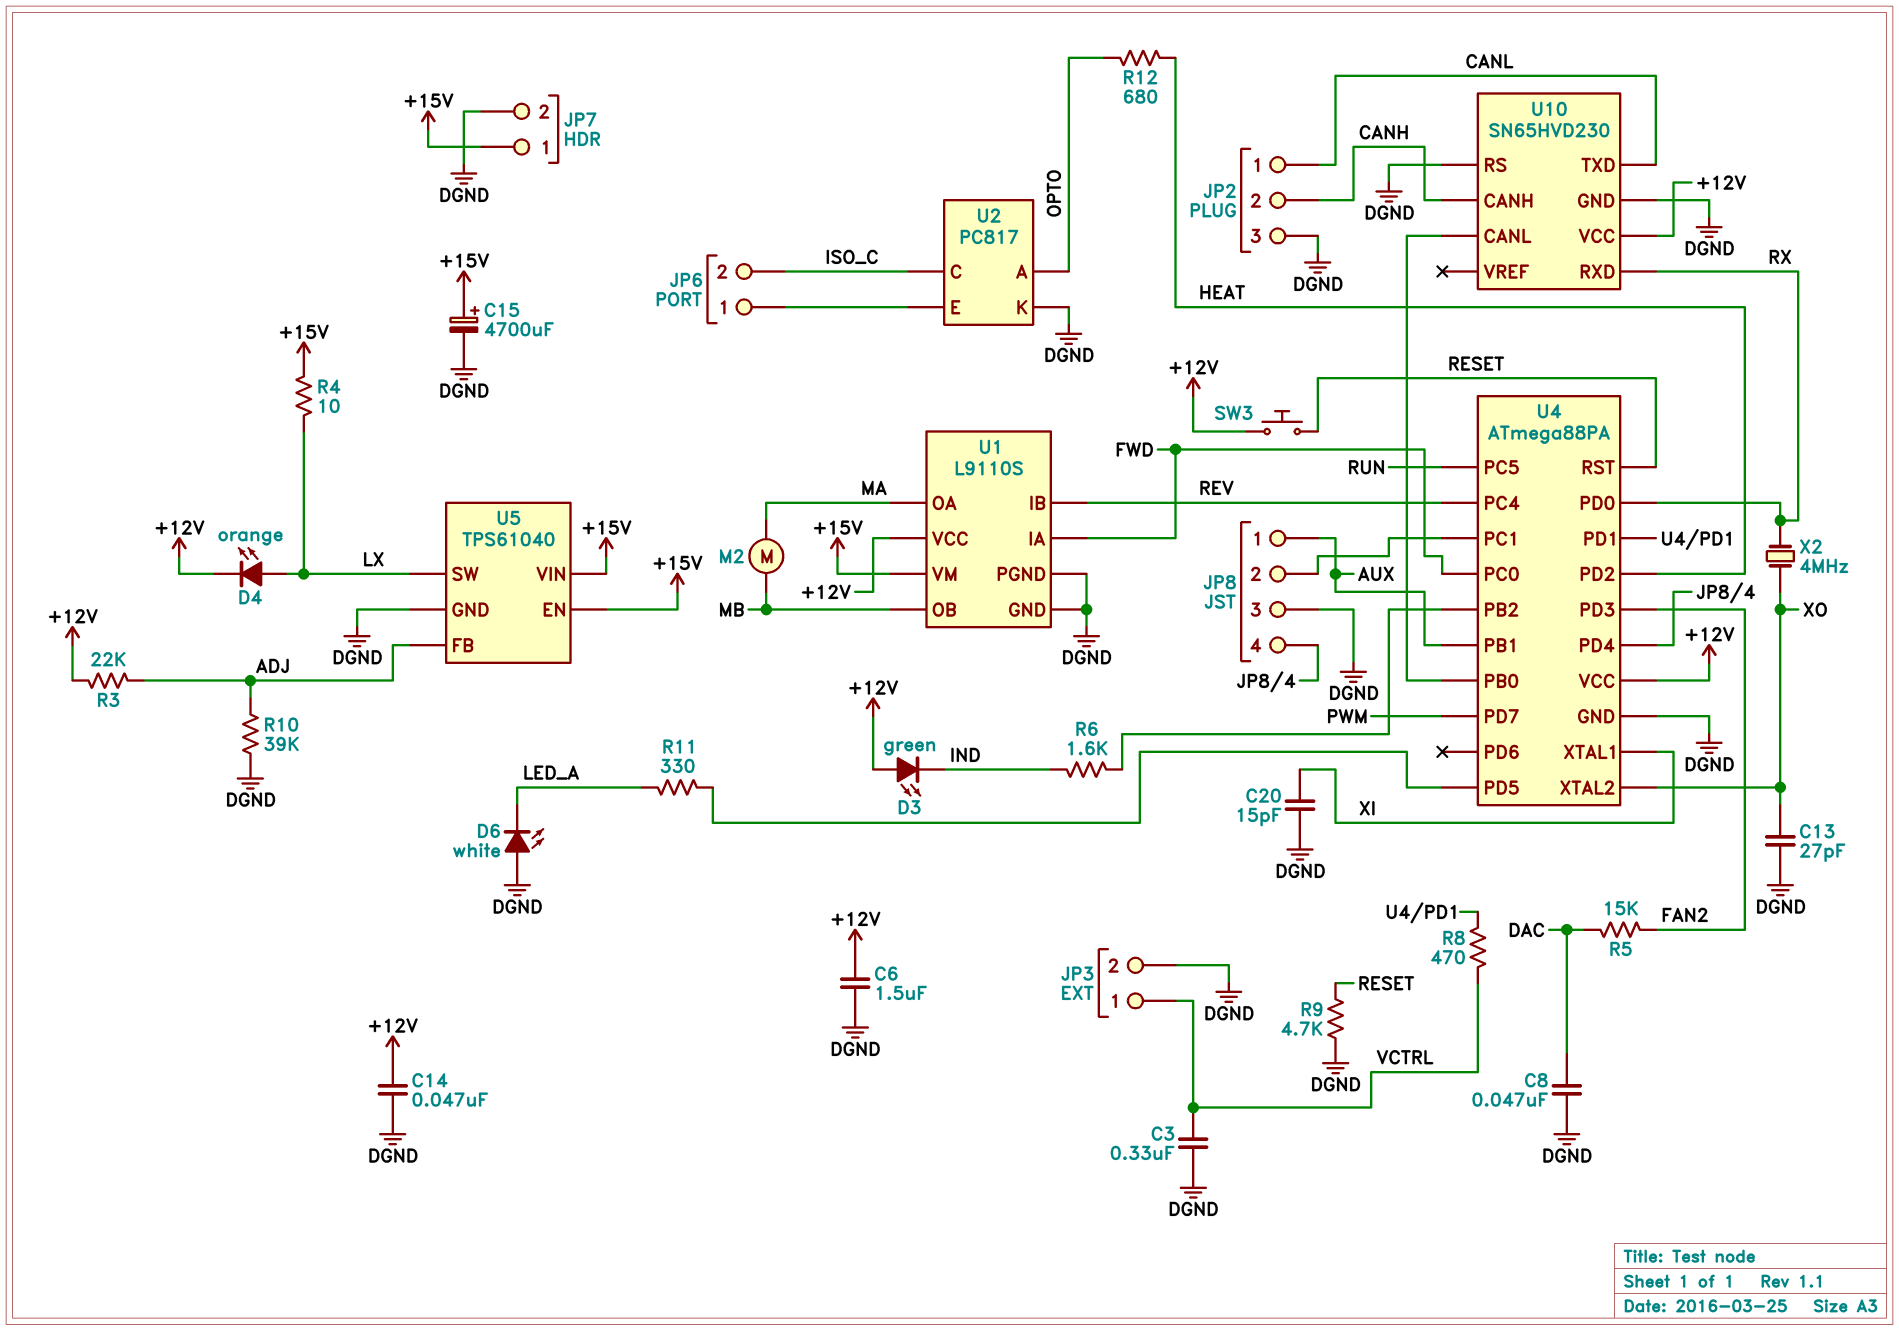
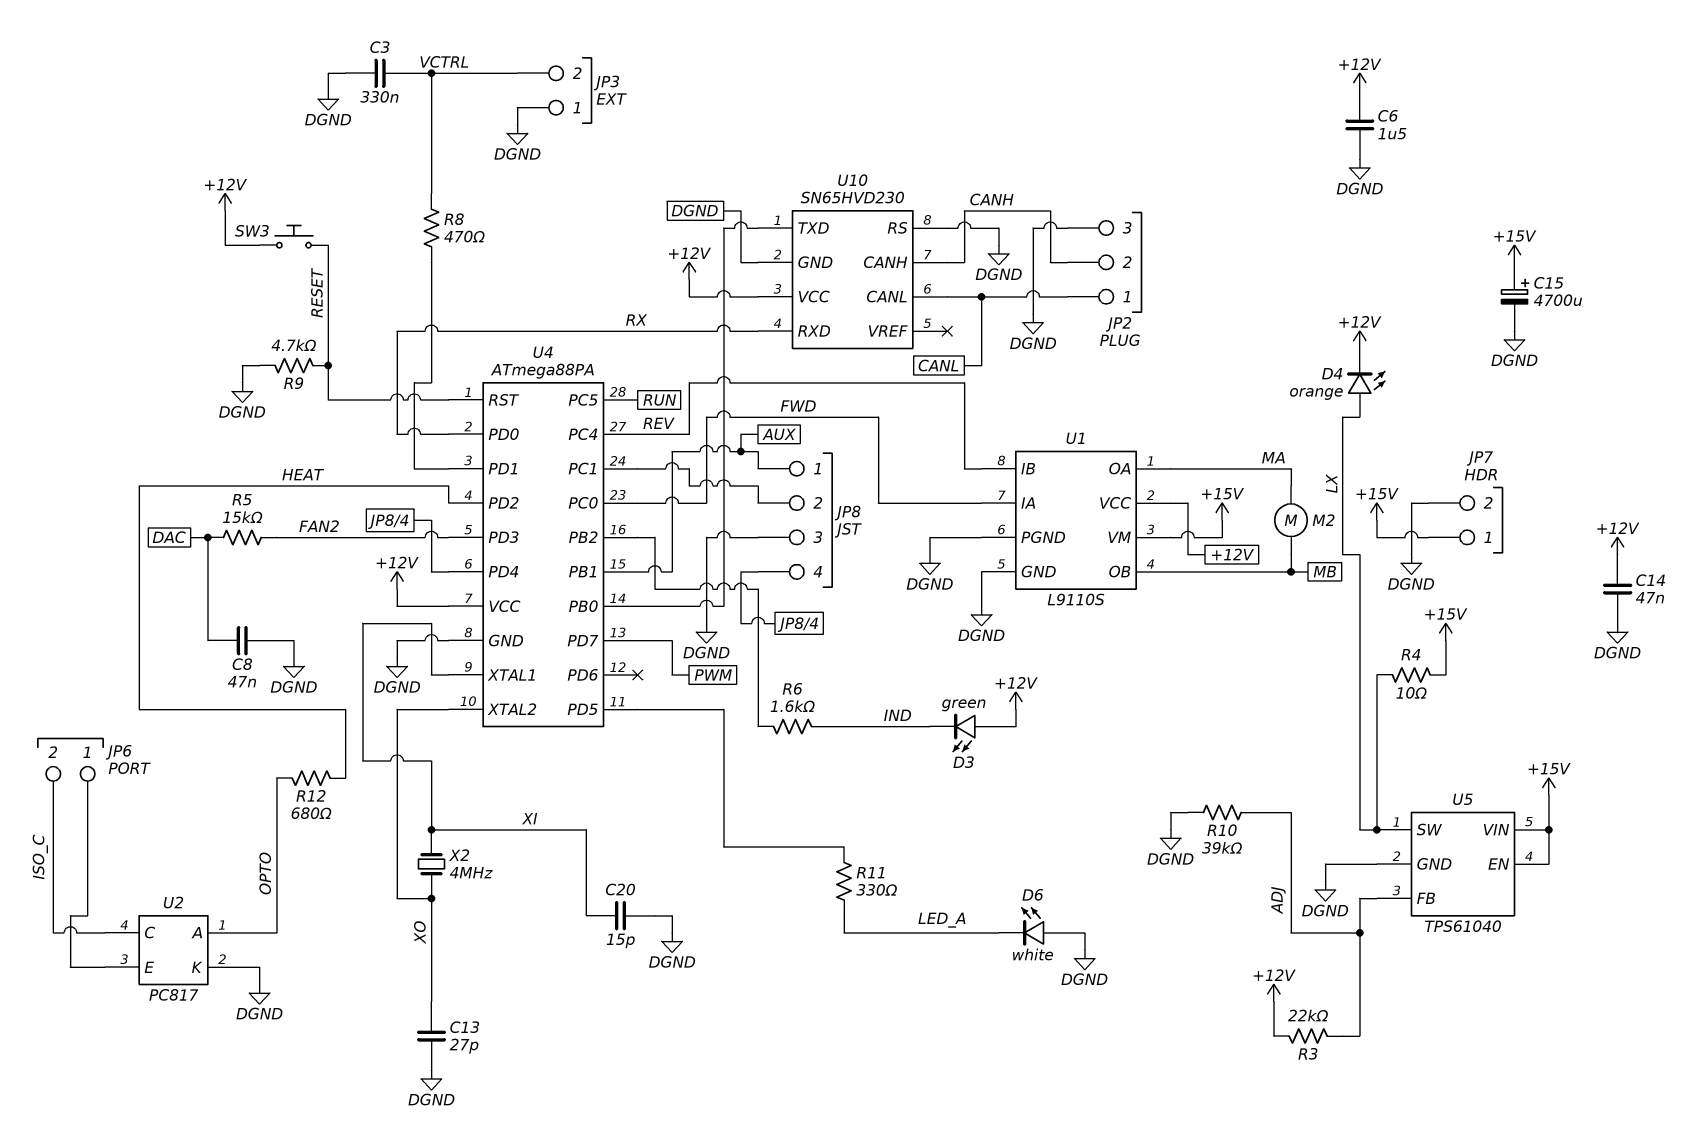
JP3 pin 1: VCTRL -> DGND
JP3 pin 2: DGND -> VCTRL
U10 pin CANL: U4/PB0 -> CANL
U10 pin TXD: CANL -> U4/PB0
X2: 4MHz (RX, XO) -> 4MHz (XI, XO)

